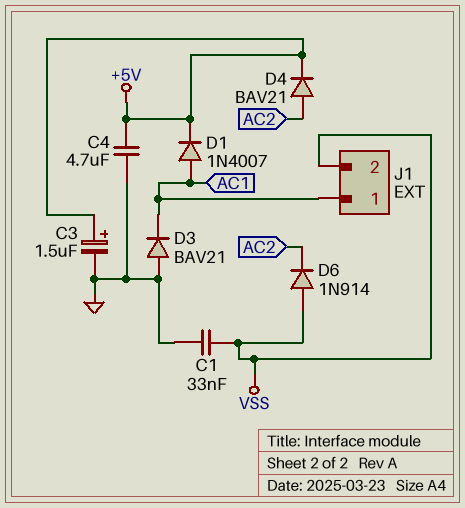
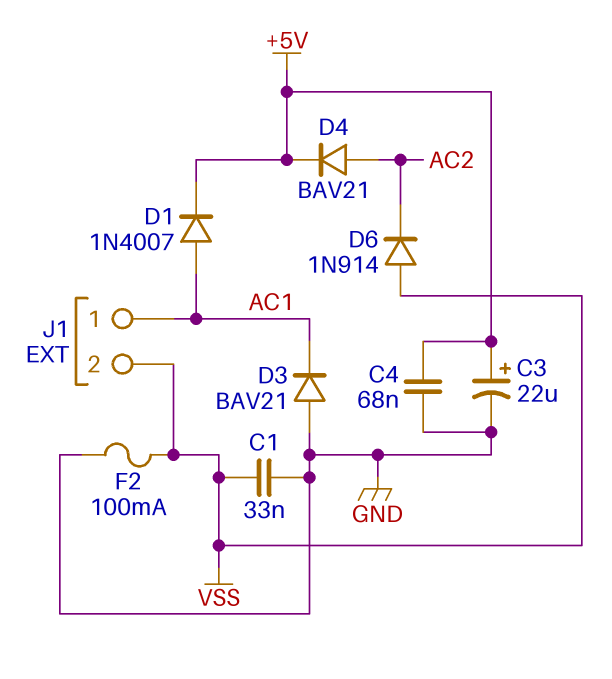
C3: 1.5uF (plus +5V, minus GND) -> 22uF (plus +5V, minus GND)
C4: 4.7uF (+5V, GND) -> 68nF (+5V, GND)
F2: none -> 100mA (GND, VSS)

